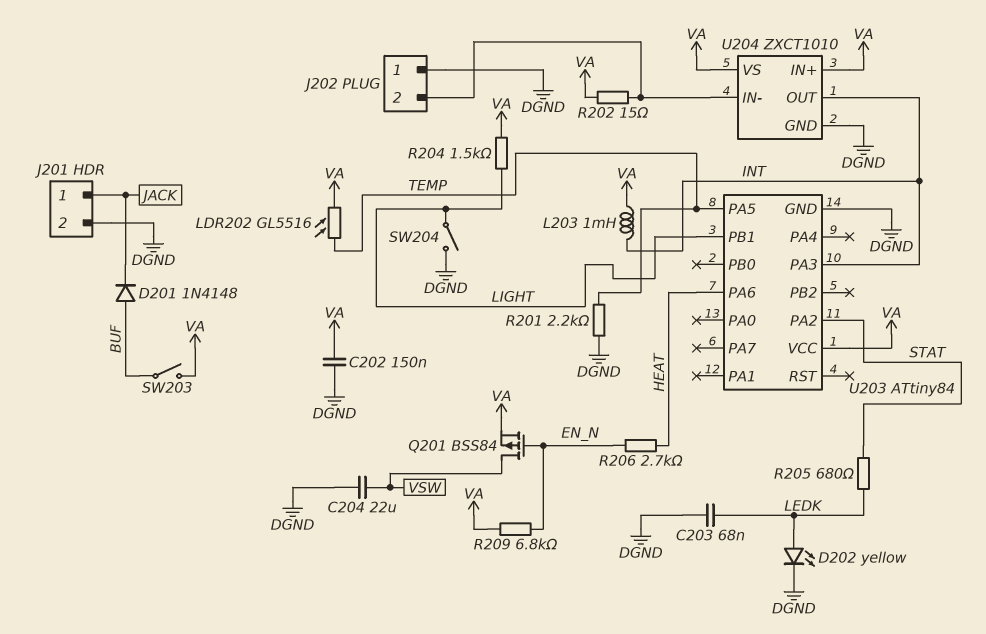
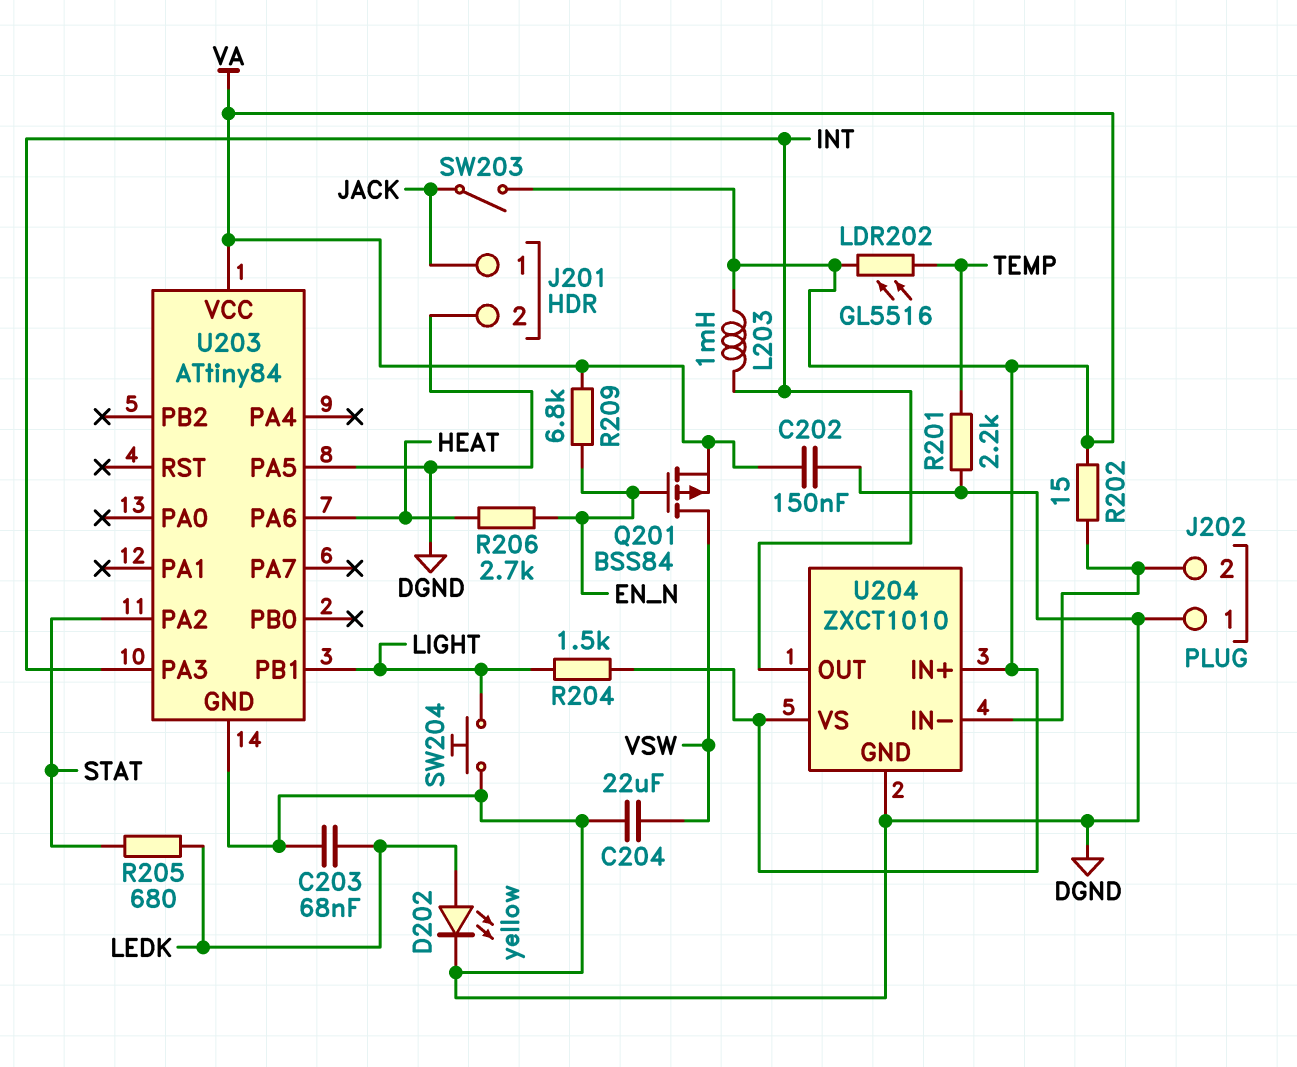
D201: diode 1N4148 (A BUF, K JACK) -> none
SW203: switch (BUF, VA) -> switch (JACK, VA)
SW204: switch (DGND, LIGHT) -> button (DGND, LIGHT)
U203 pin PA5: TEMP -> DGND

